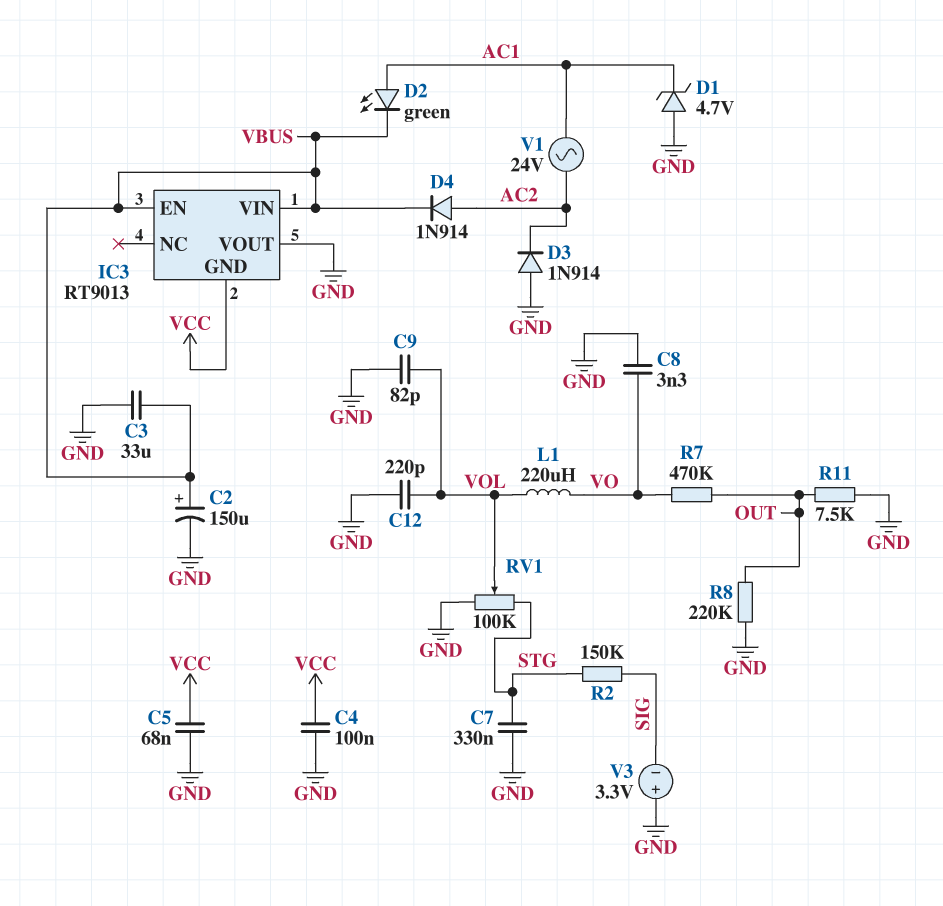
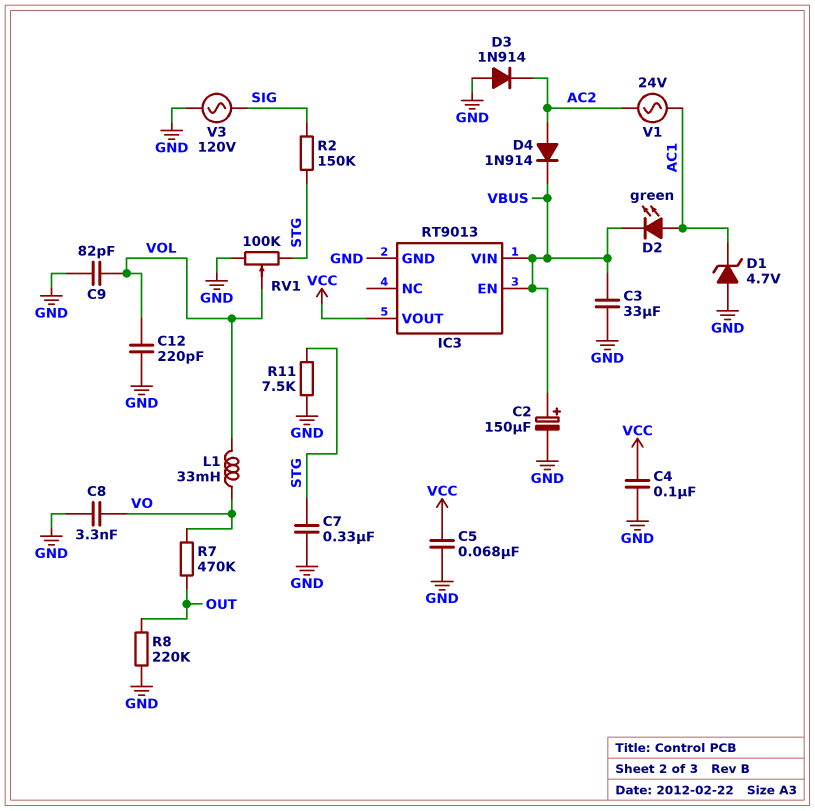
IC3 pin GND: VCC -> GND
IC3 pin VOUT: GND -> VCC
L1: 220uH (VO, VOL) -> 33mH (VO, VOL)
R11: 7.5k (GND, OUT) -> 7.5k (GND, STG)
V3: 3.3V (plus GND, minus SIG) -> AC 120V (GND, SIG)

